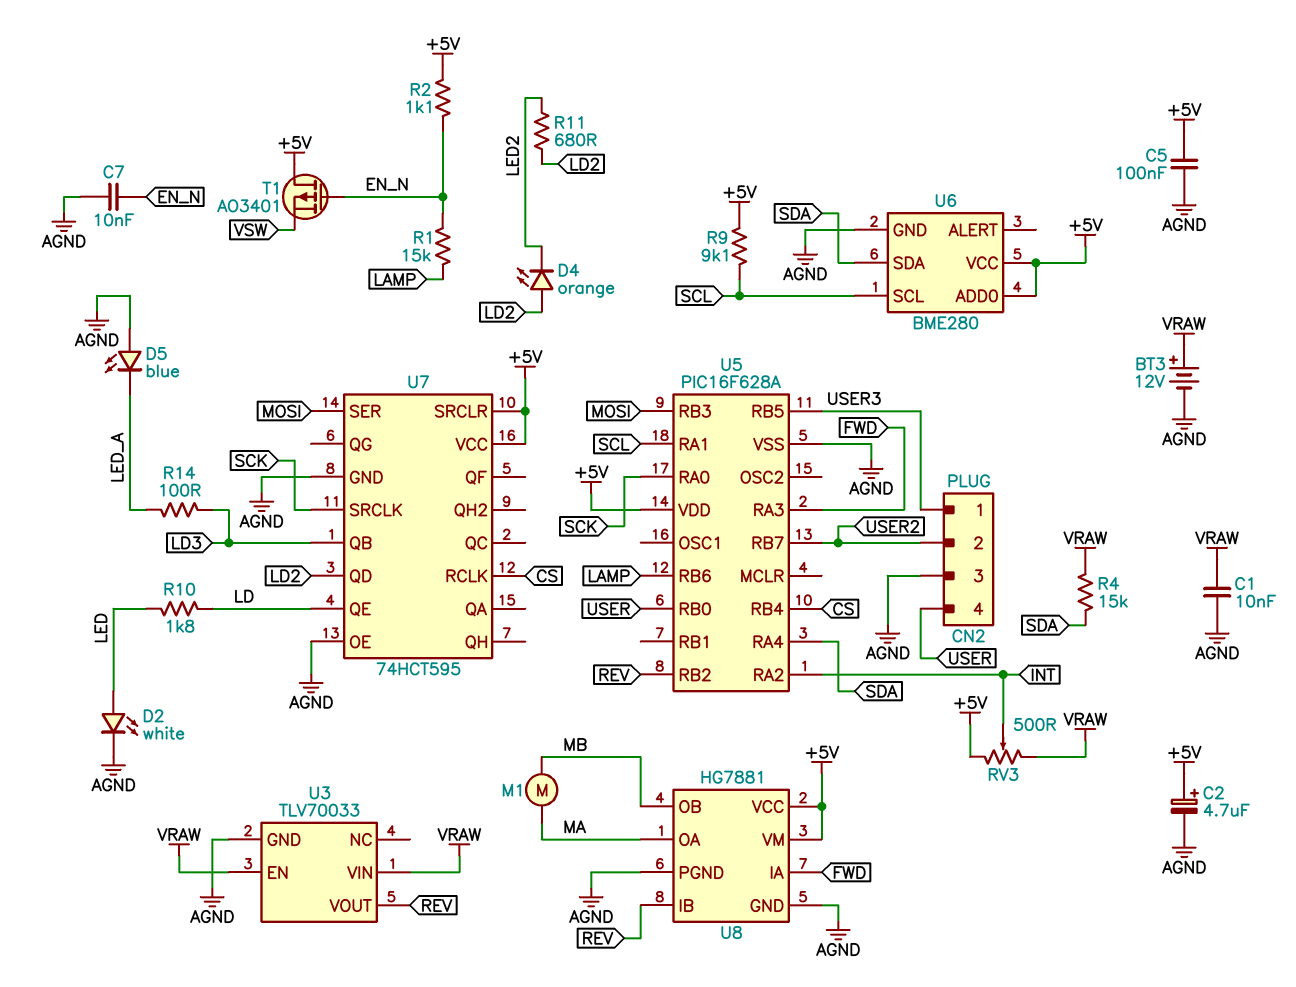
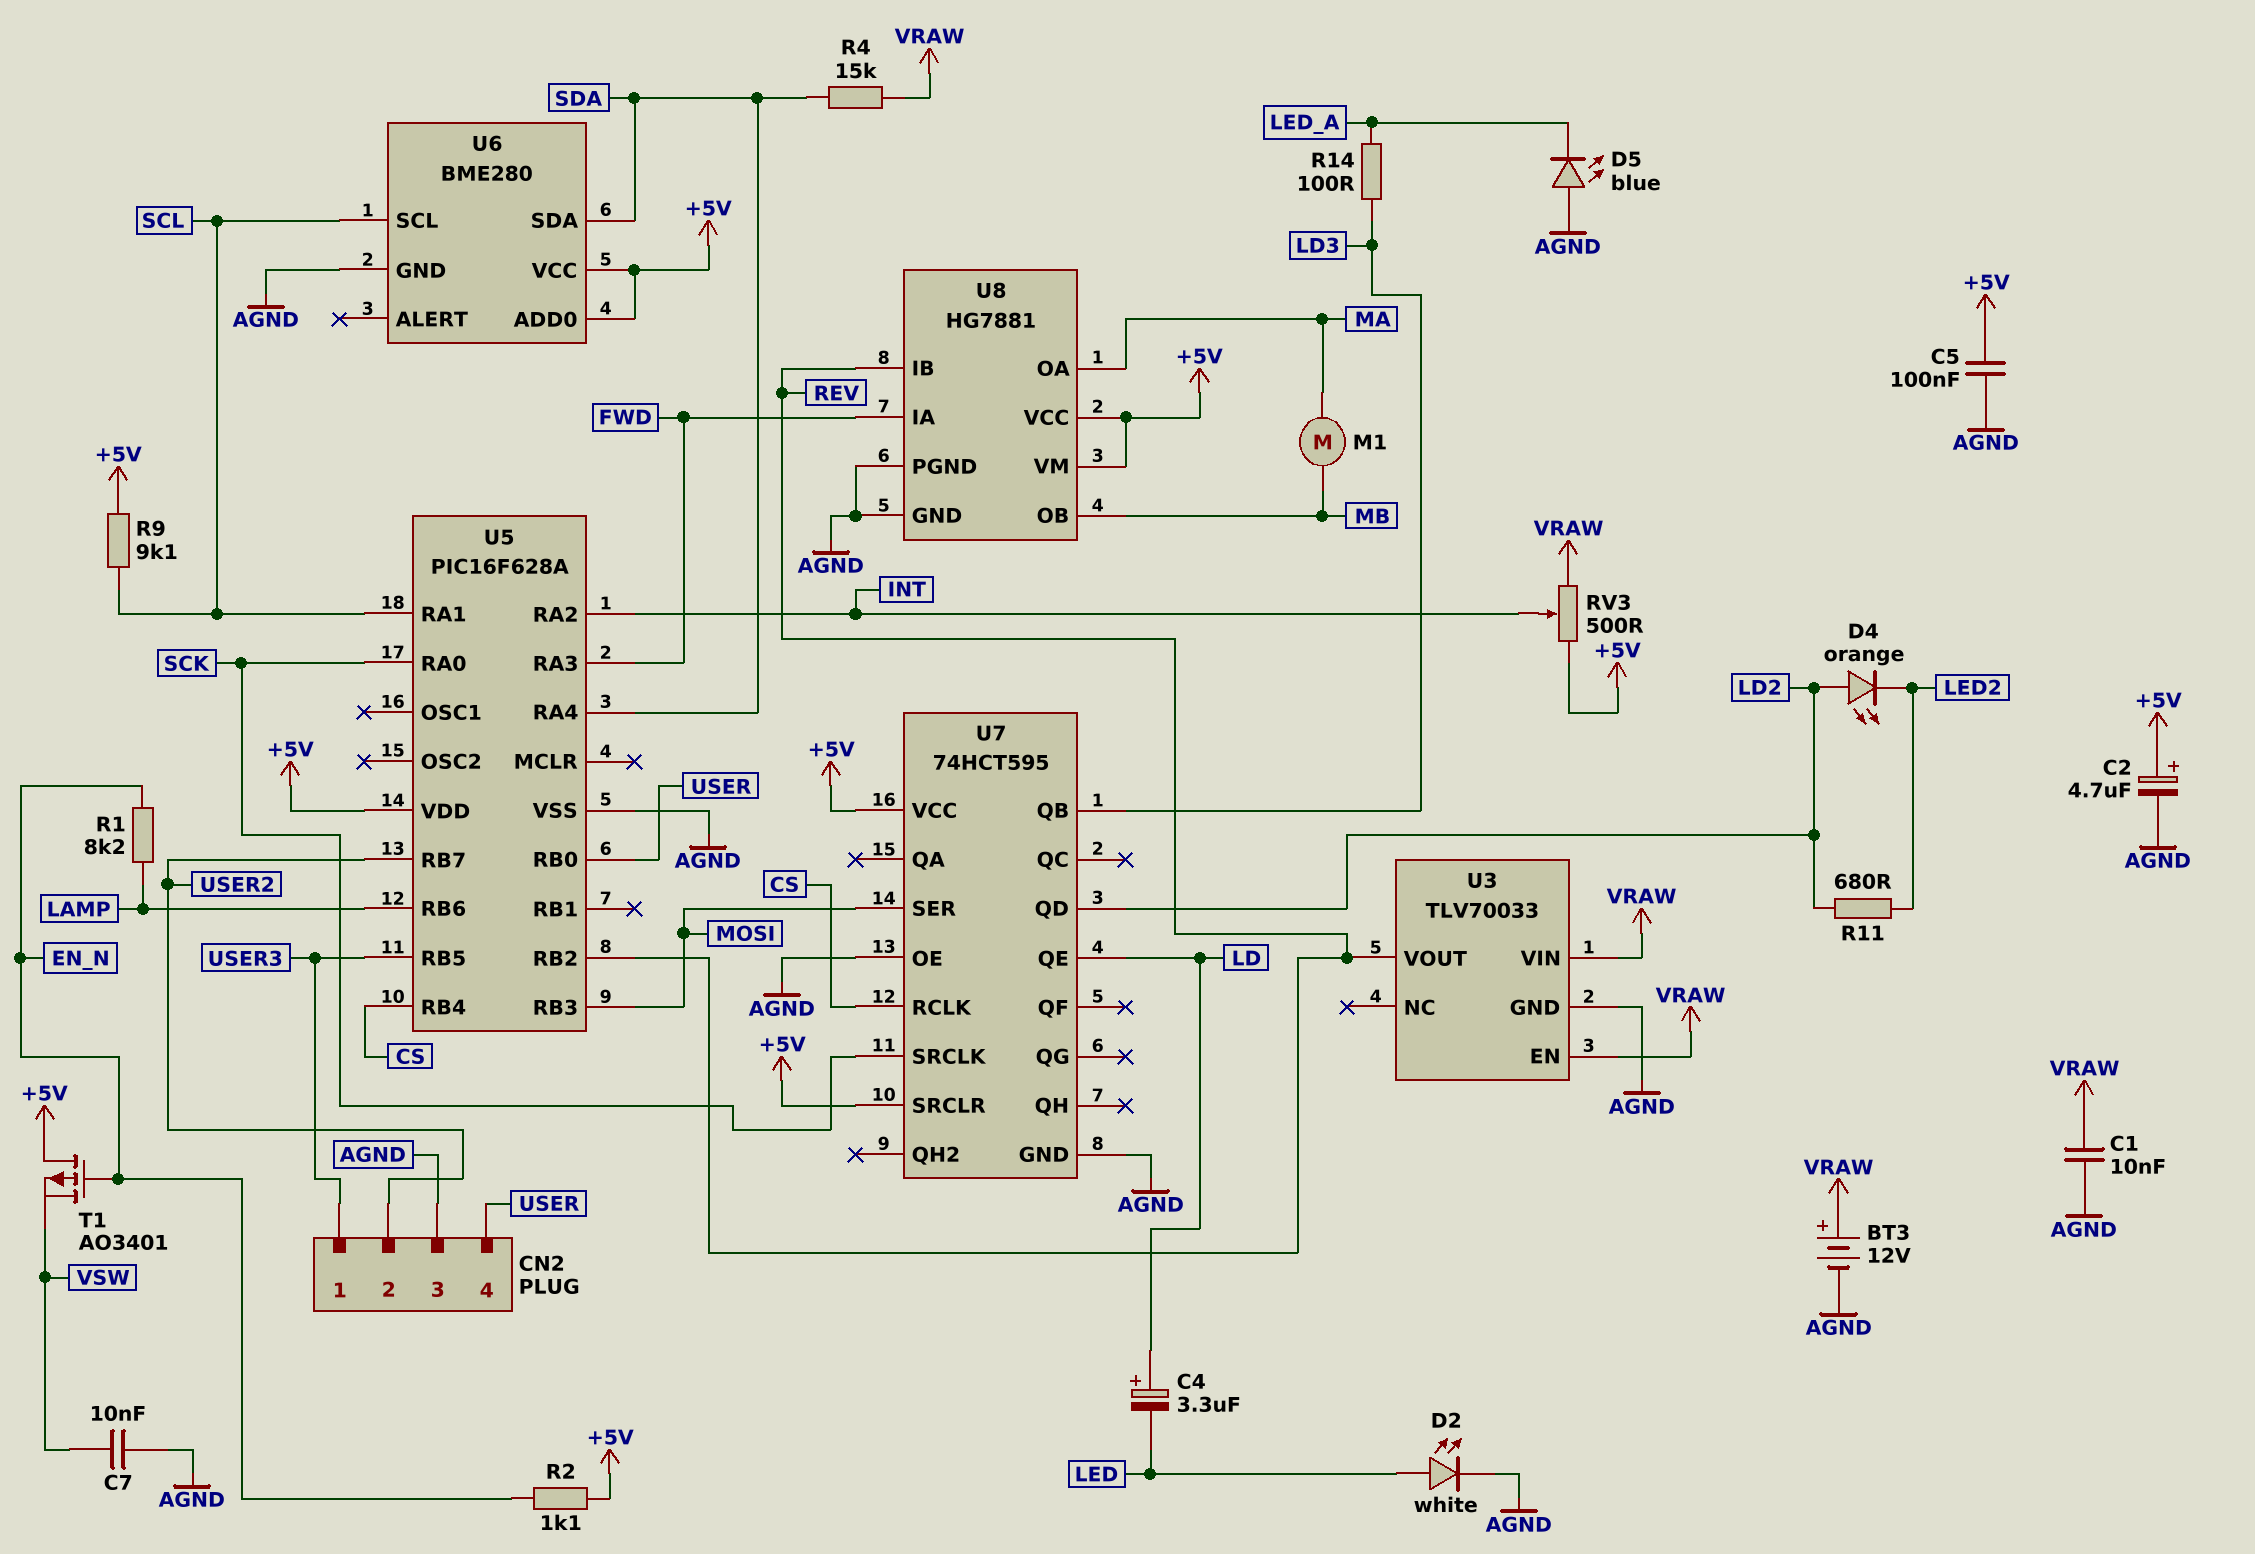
C4: none -> 3.3uF (plus LD, minus LED)
C7: 10nF (AGND, EN_N) -> 10nF (AGND, VSW)
R1: 15k (EN_N, LAMP) -> 8.2k (EN_N, LAMP)
R10: 1.8k (LD, LED) -> none

